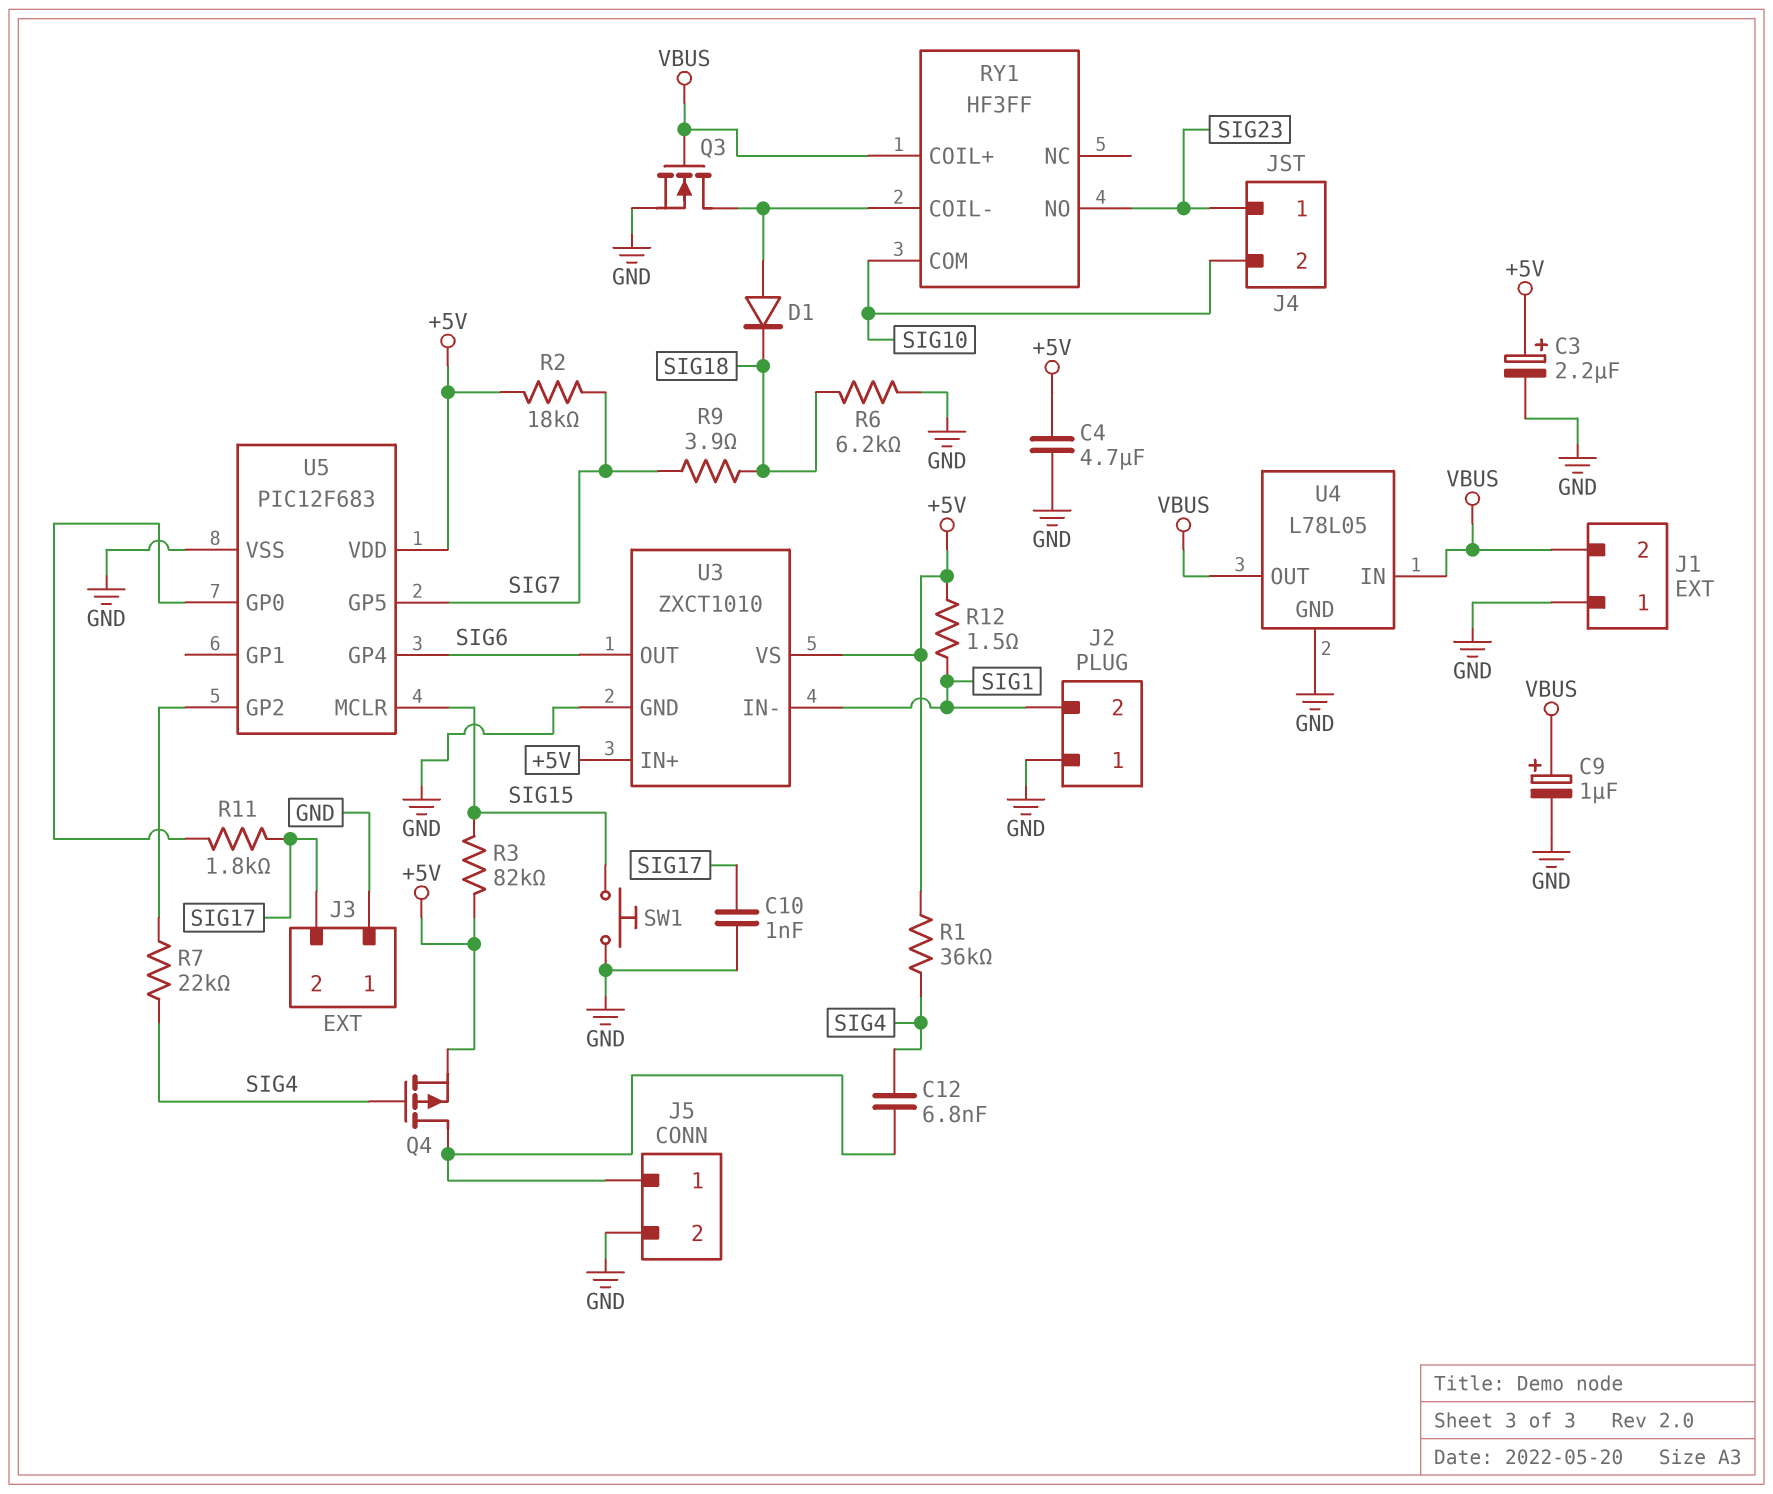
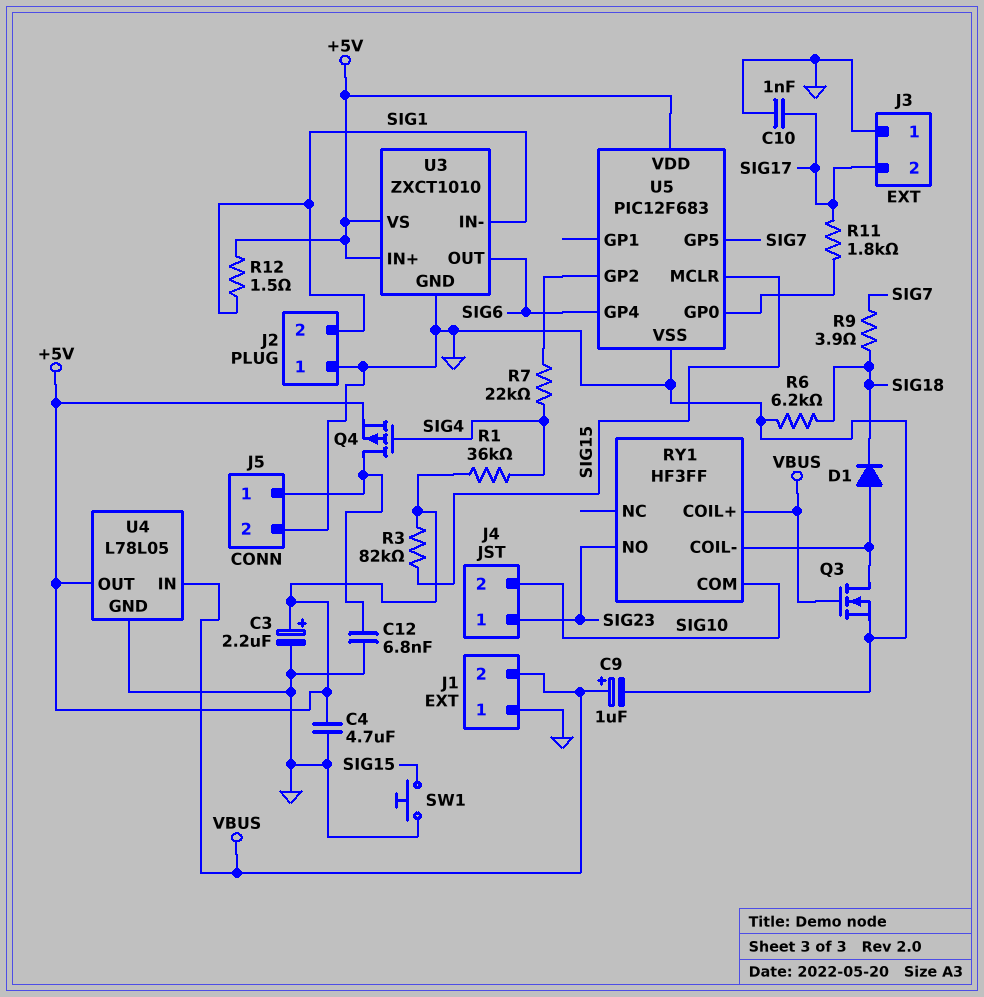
C12: 6.8nF (J5/1, SIG4) -> 6.8nF (GND, J5/1)
R2: 18k (+5V, SIG7) -> none
U4 pin OUT: VBUS -> +5V

